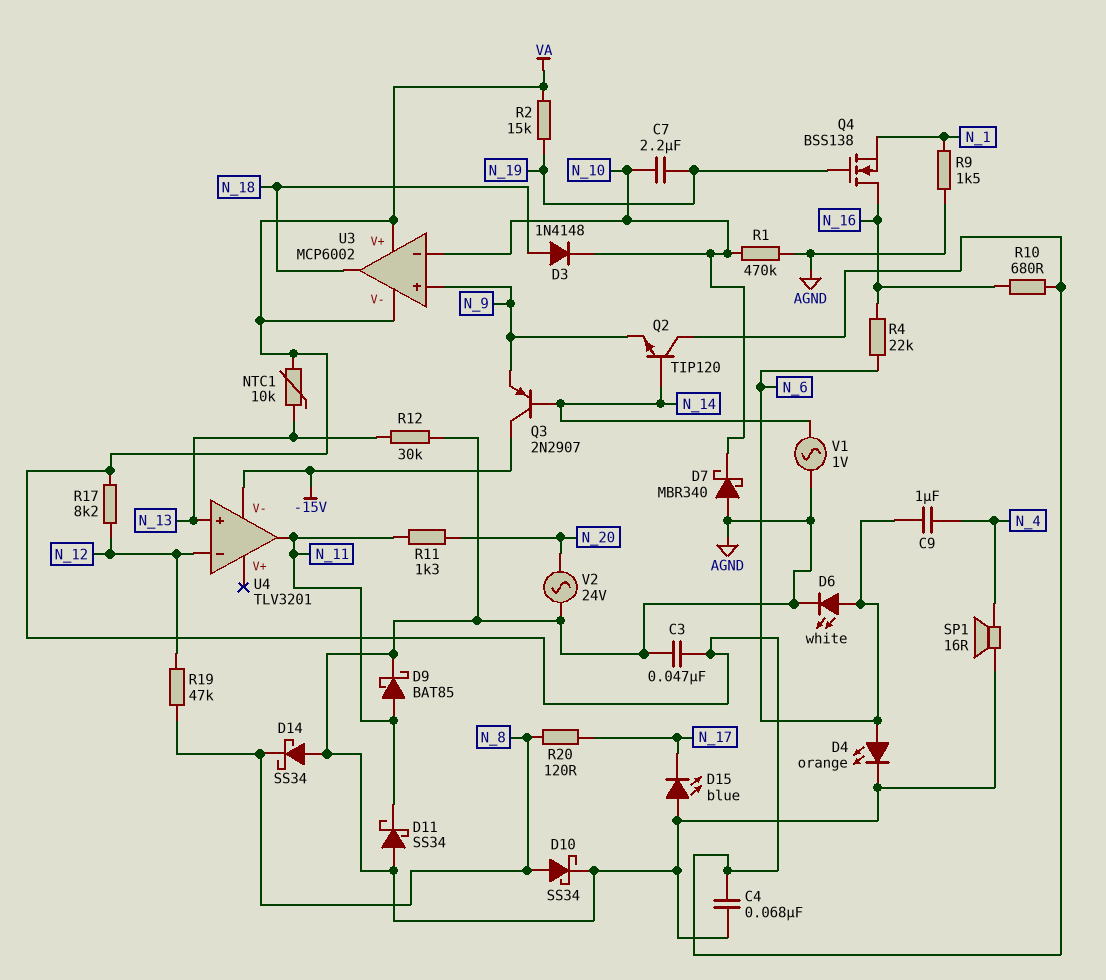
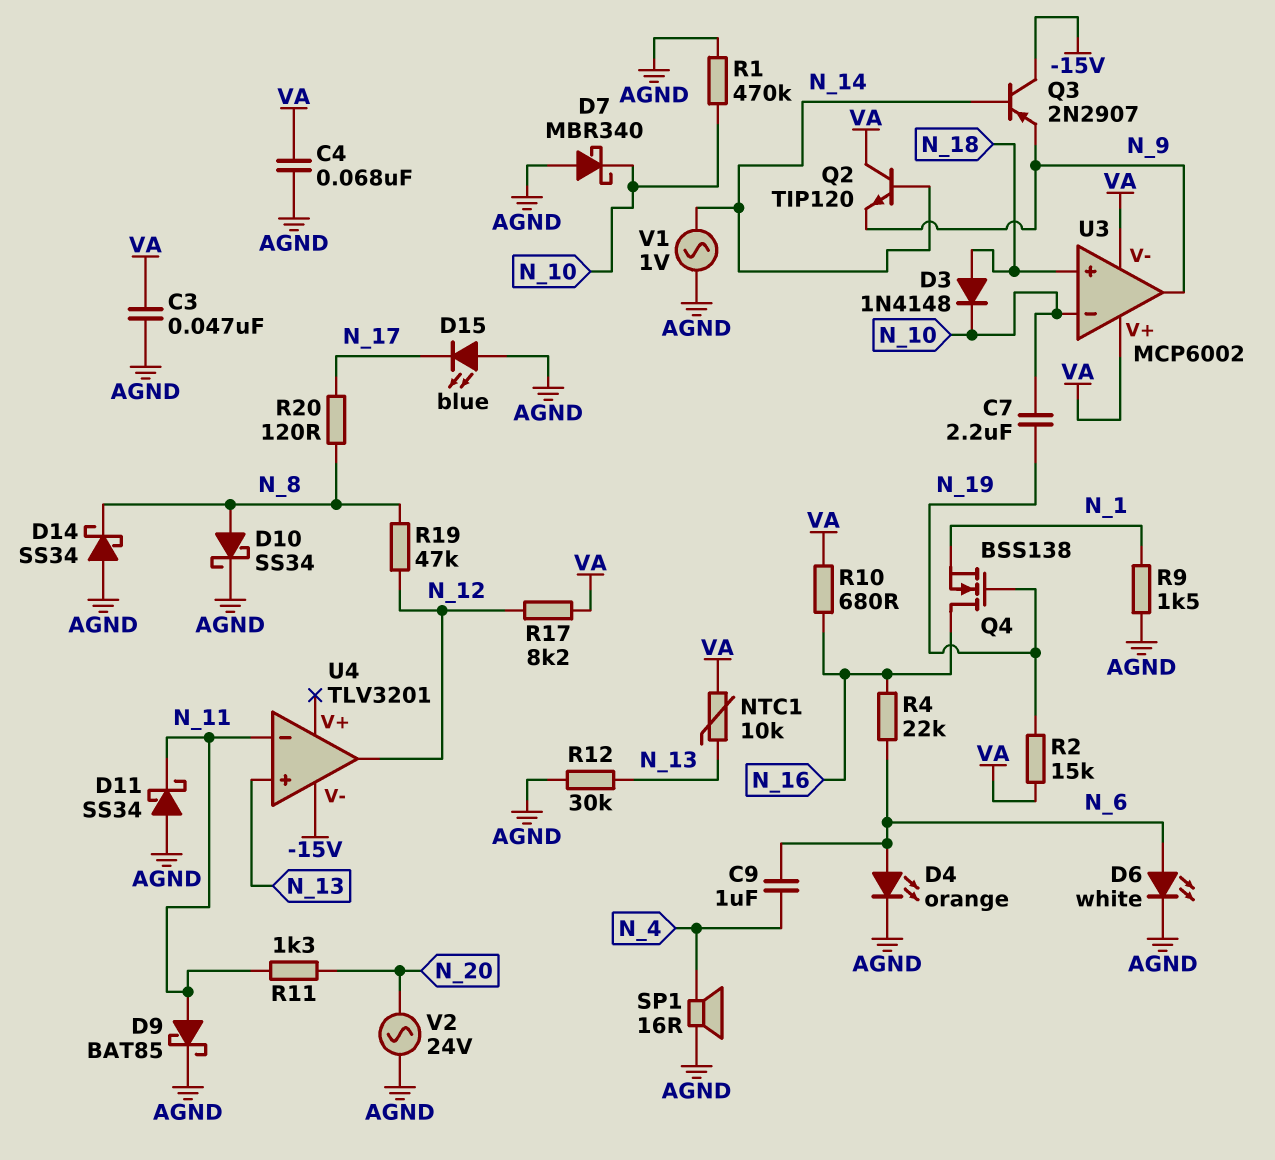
U3 pin in+: N_9 -> N_18
U3 pin out: N_18 -> N_9
U4 pin in-: N_12 -> N_11
U4 pin out: N_11 -> N_12

